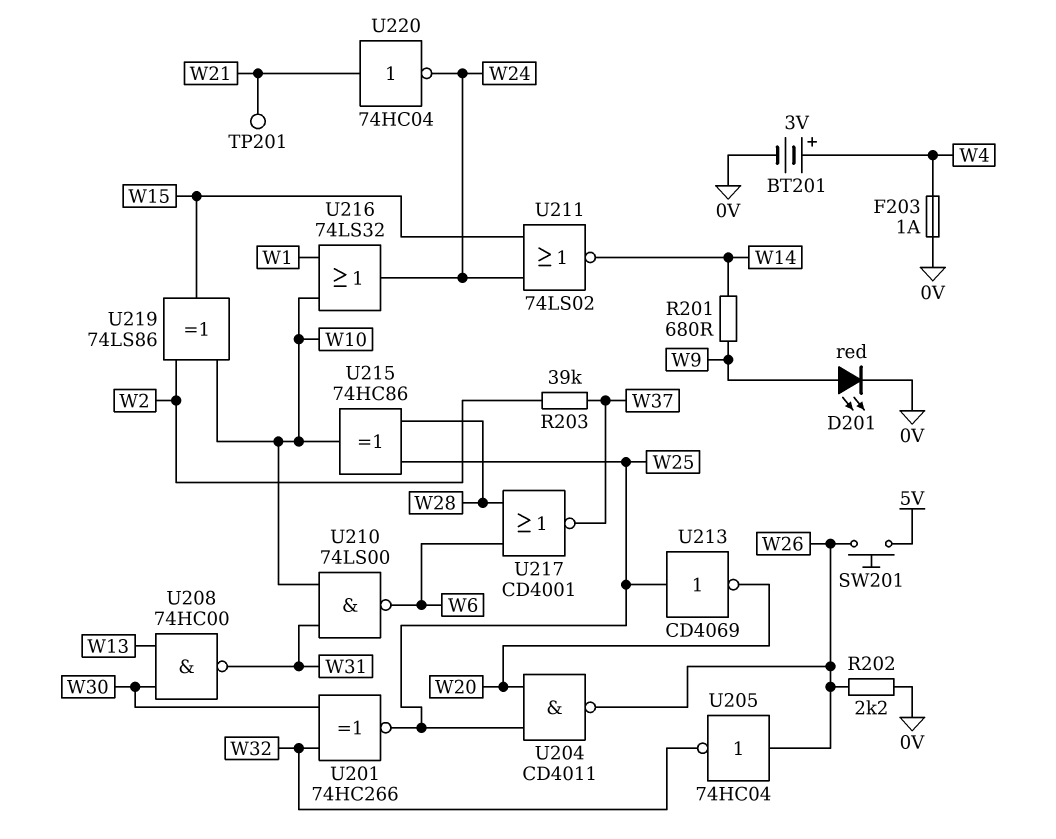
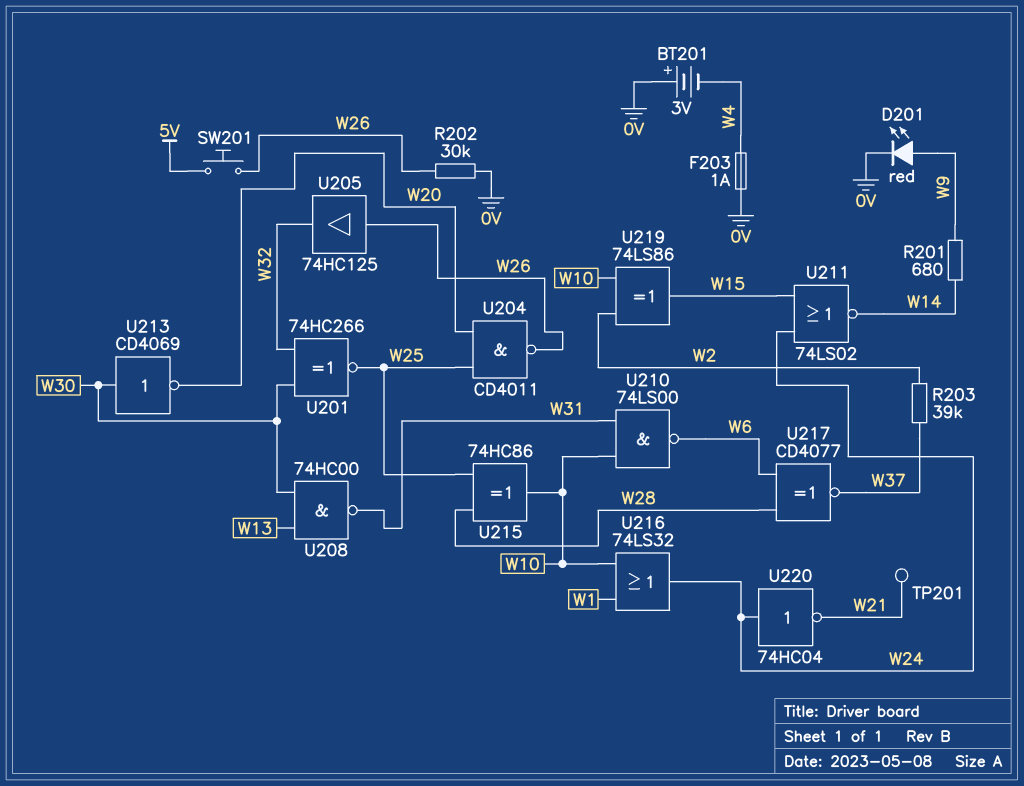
BT201: 3V (plus W4, minus 0V) -> 3V (plus 0V, minus W4)
R202: 2.2k (0V, W26) -> 30k (0V, W26)
U205: NOT 74HC04 (in W26, out W32) -> buffer 74HC125 (in W26, out W32)
U213: NOT CD4069 (in W25, out W20) -> NOT CD4069 (in W30, out W20)
U217: NOR CD4001 (in W6, in W28, out W37) -> XNOR CD4077 (in W6, in W28, out W37)
U220: NOT 74HC04 (in W21, out W24) -> NOT 74HC04 (in W24, out W21)

